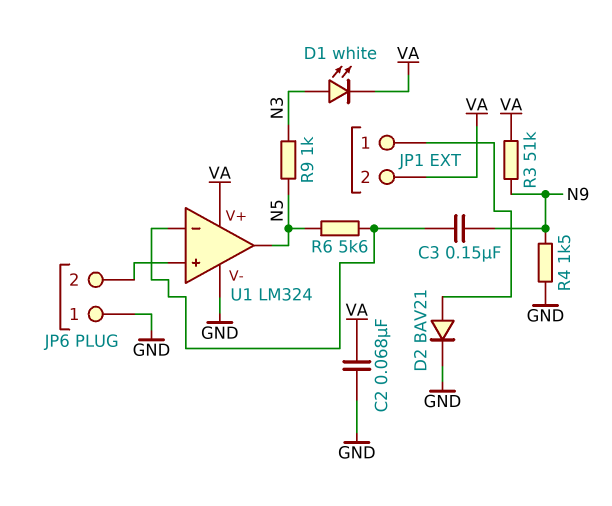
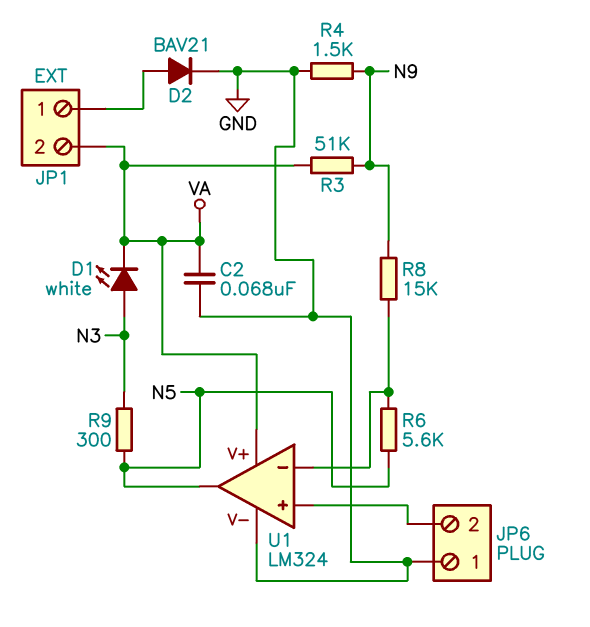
C3: 150nF (N9, U1/in-) -> none
R8: none -> 15k (N9, U1/in-)
R9: 1k (N3, N5) -> 300 (N3, N5)

